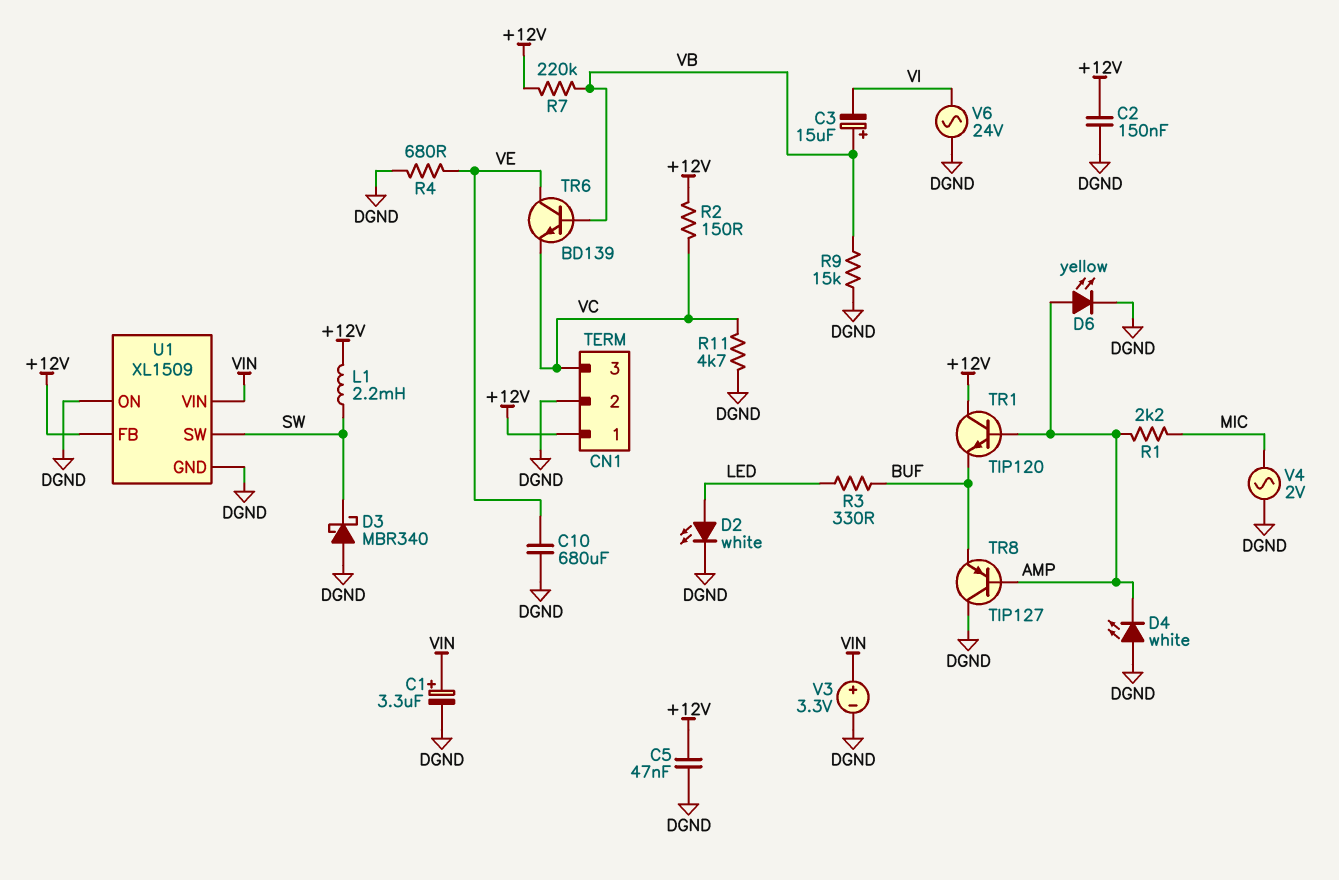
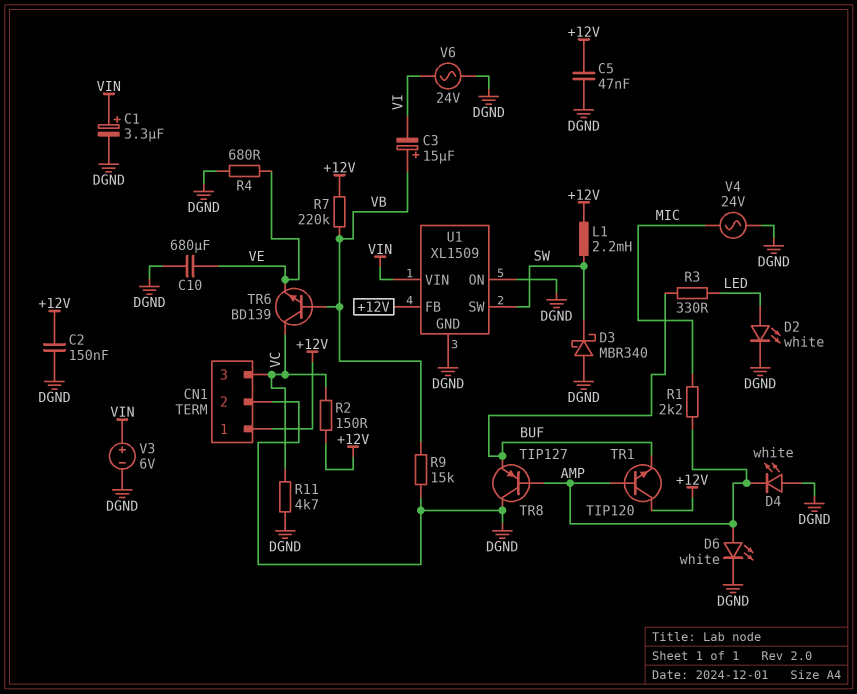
D6: LED yellow (A AMP, K DGND) -> LED white (A AMP, K DGND)
TR6: NPN BD139 (B VB, C VE, E VC) -> NPN BD139 (B VB, C VC, E VE)
V3: 3.3V (plus VIN, minus DGND) -> 6V (plus VIN, minus DGND)
V4: AC 2V (DGND, MIC) -> AC 24V (DGND, MIC)

